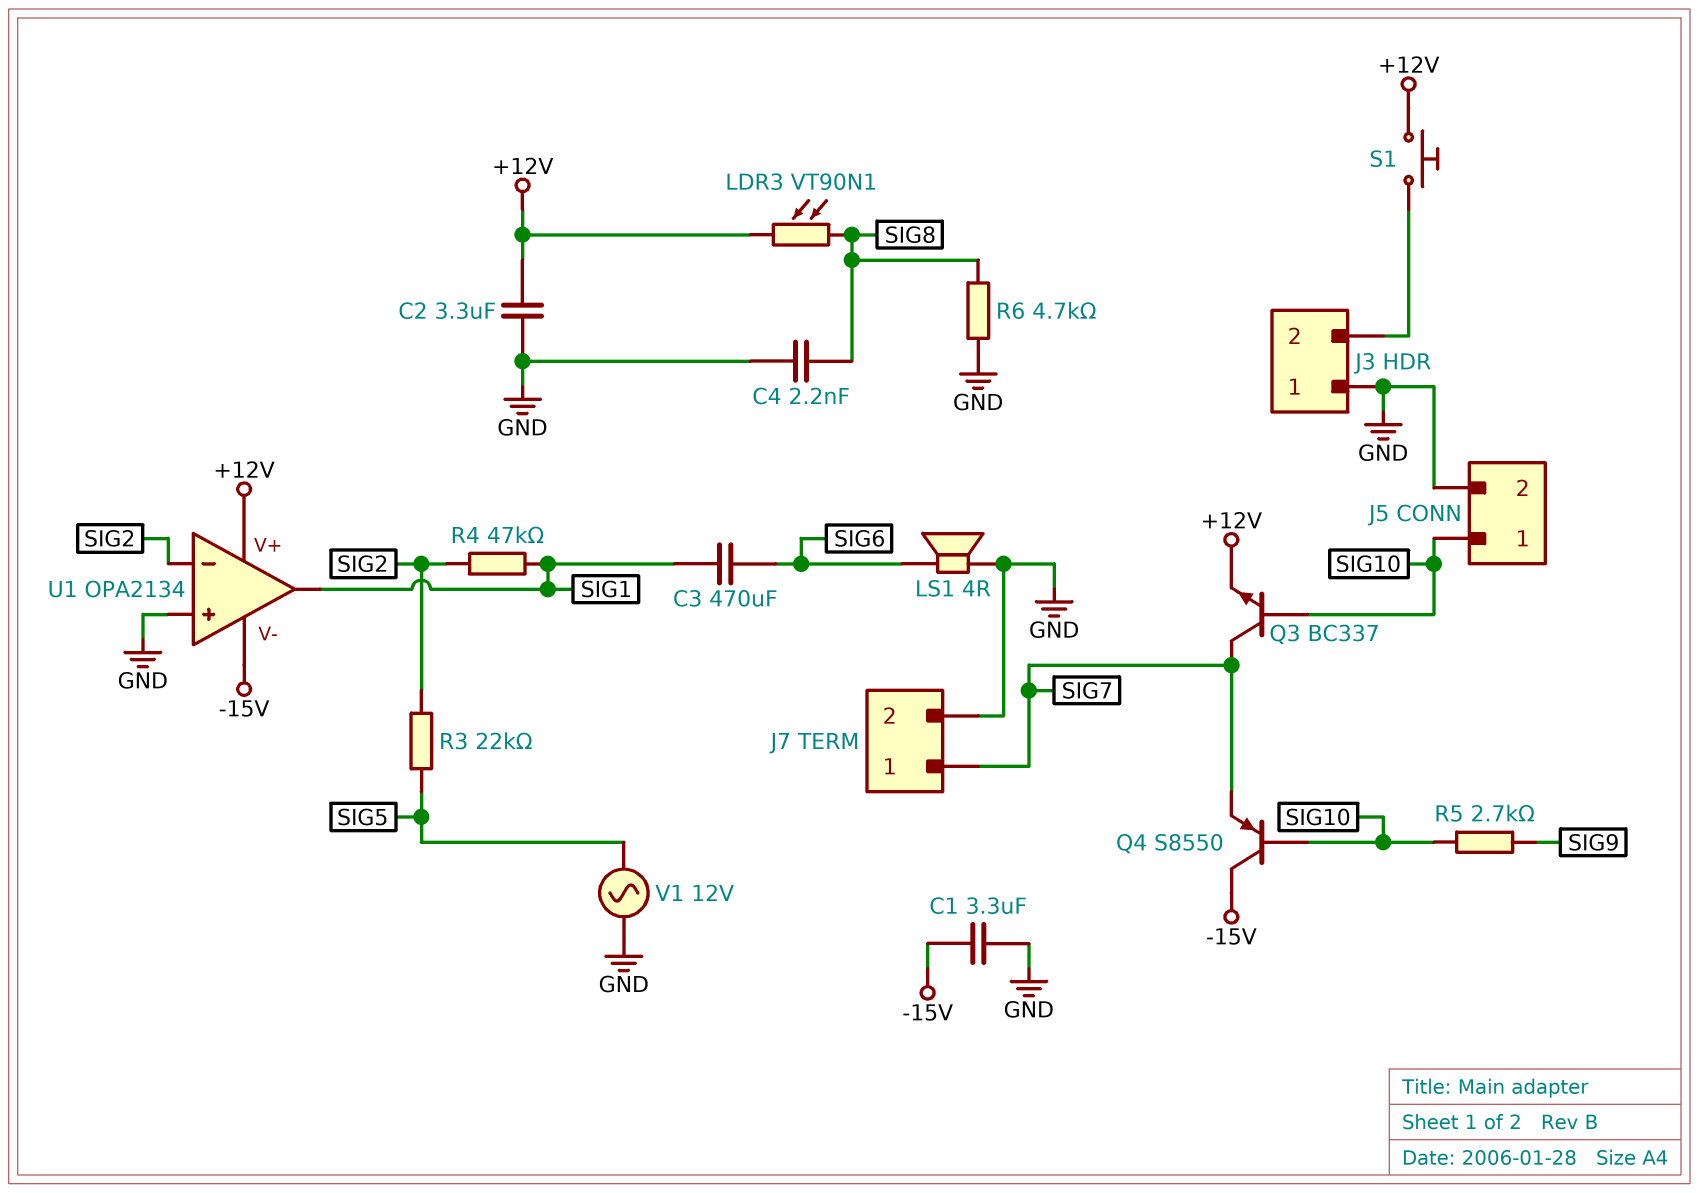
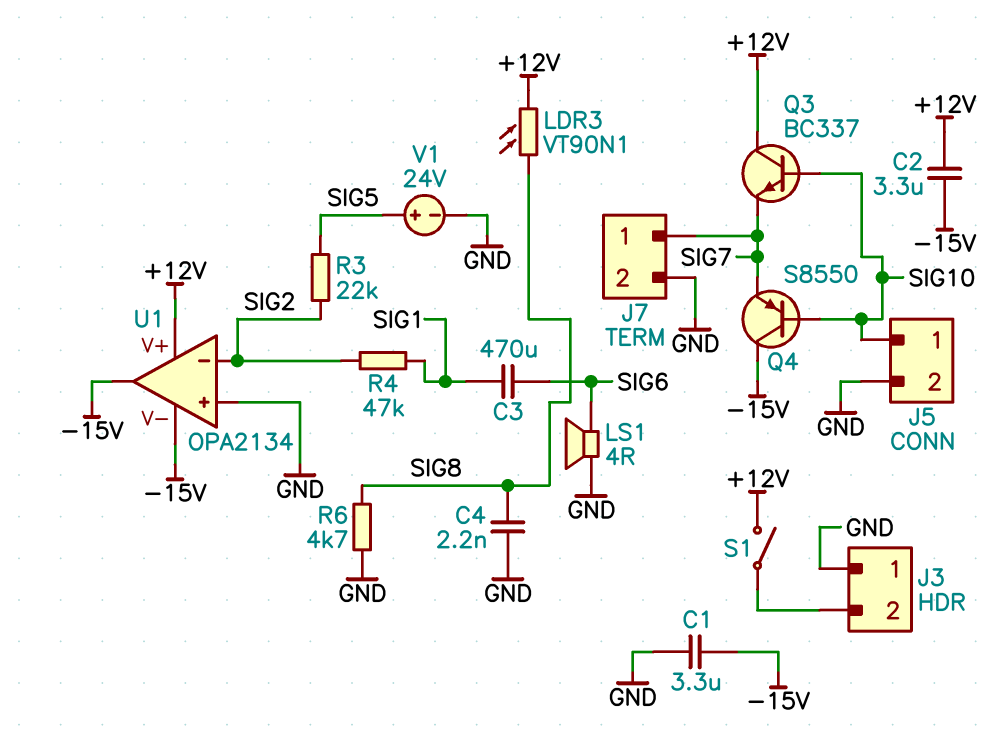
C2: 3.3uF (+12V, GND) -> 3.3uF (+12V, -15V)
Q3: NPN BC337 (B SIG10, C SIG7, E +12V) -> NPN BC337 (B SIG10, C +12V, E SIG7)
R5: 2.7k (SIG9, SIG10) -> none
S1: button (+12V, J3/2) -> switch (+12V, J3/2)
U1 pin out: SIG1 -> -15V
V1: AC 12V (GND, SIG5) -> 24V (plus SIG5, minus GND)

